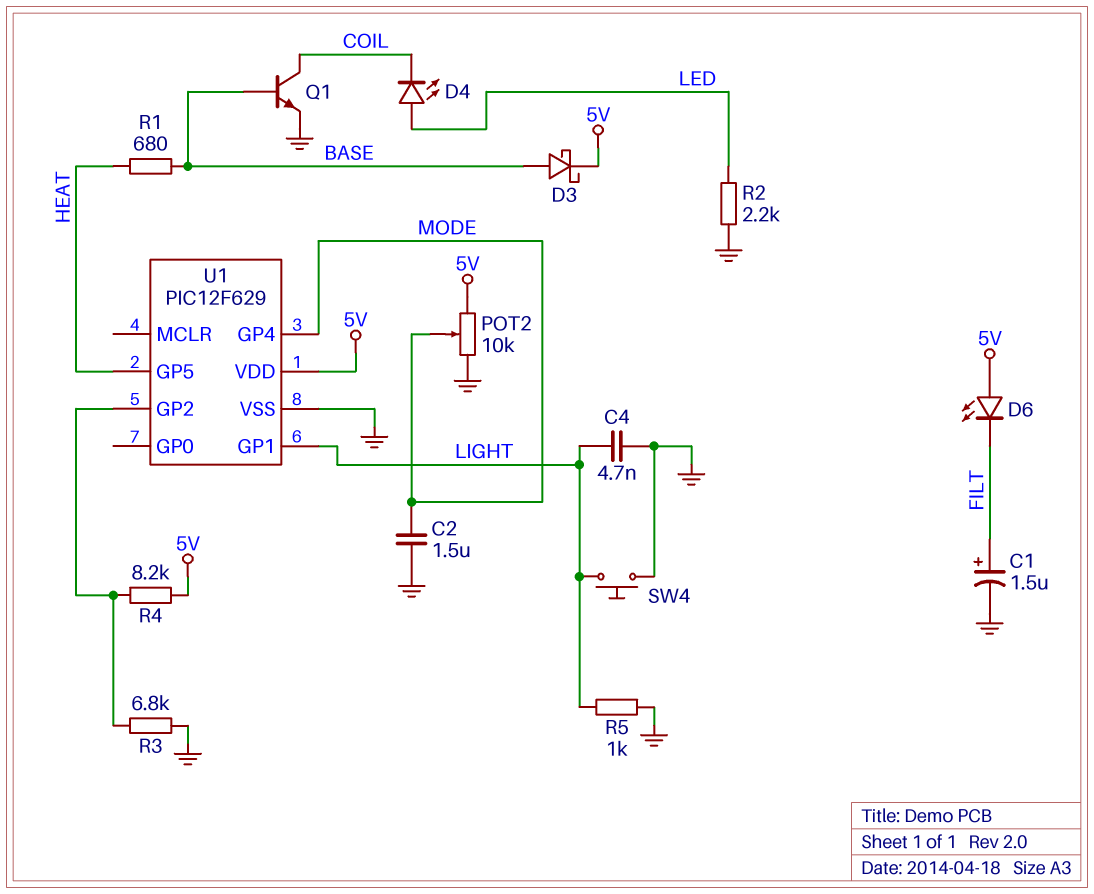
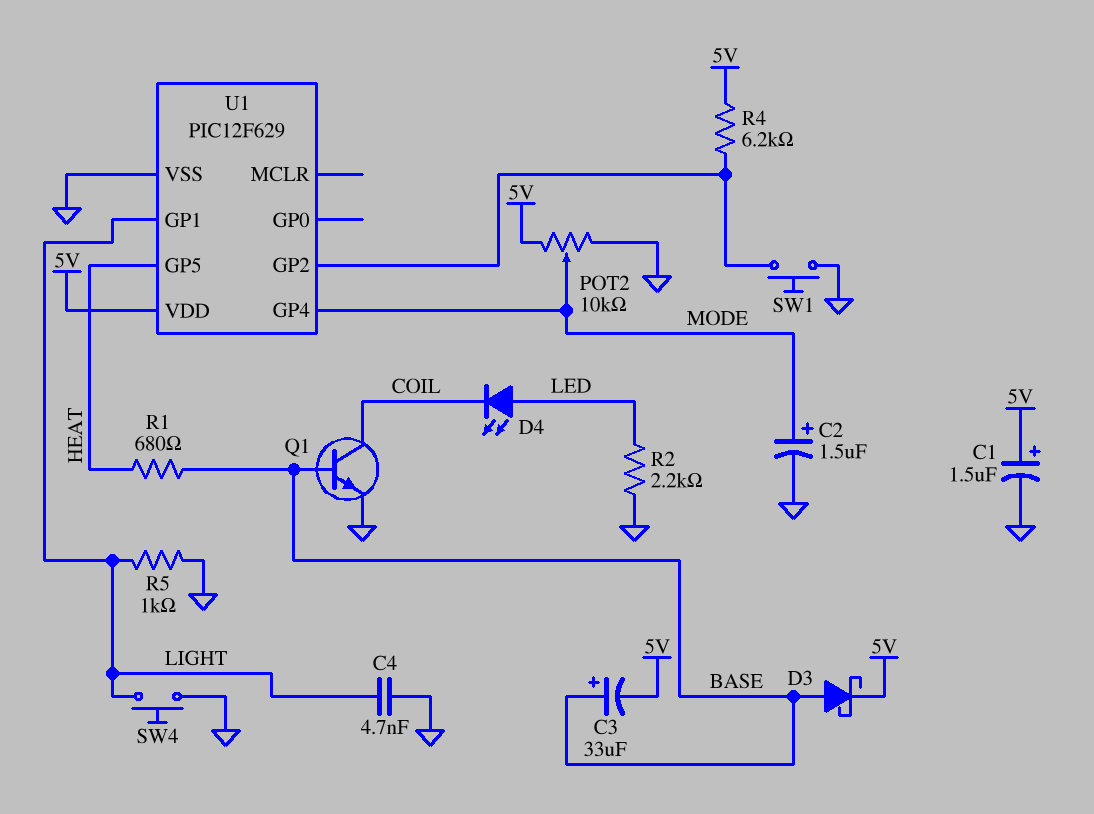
C1: 1.5uF (plus FILT, minus GND) -> 1.5uF (plus 5V, minus GND)
C2: 1.5uF (GND, MODE) -> 1.5uF (plus MODE, minus GND)
C3: none -> 33uF (plus BASE, minus 5V)
D6: LED (A 5V, K FILT) -> none
R3: 6.8k (GND, U1/GP2) -> none
R4: 8.2k (5V, U1/GP2) -> 6.2k (5V, U1/GP2)
SW1: none -> button (GND, U1/GP2)

